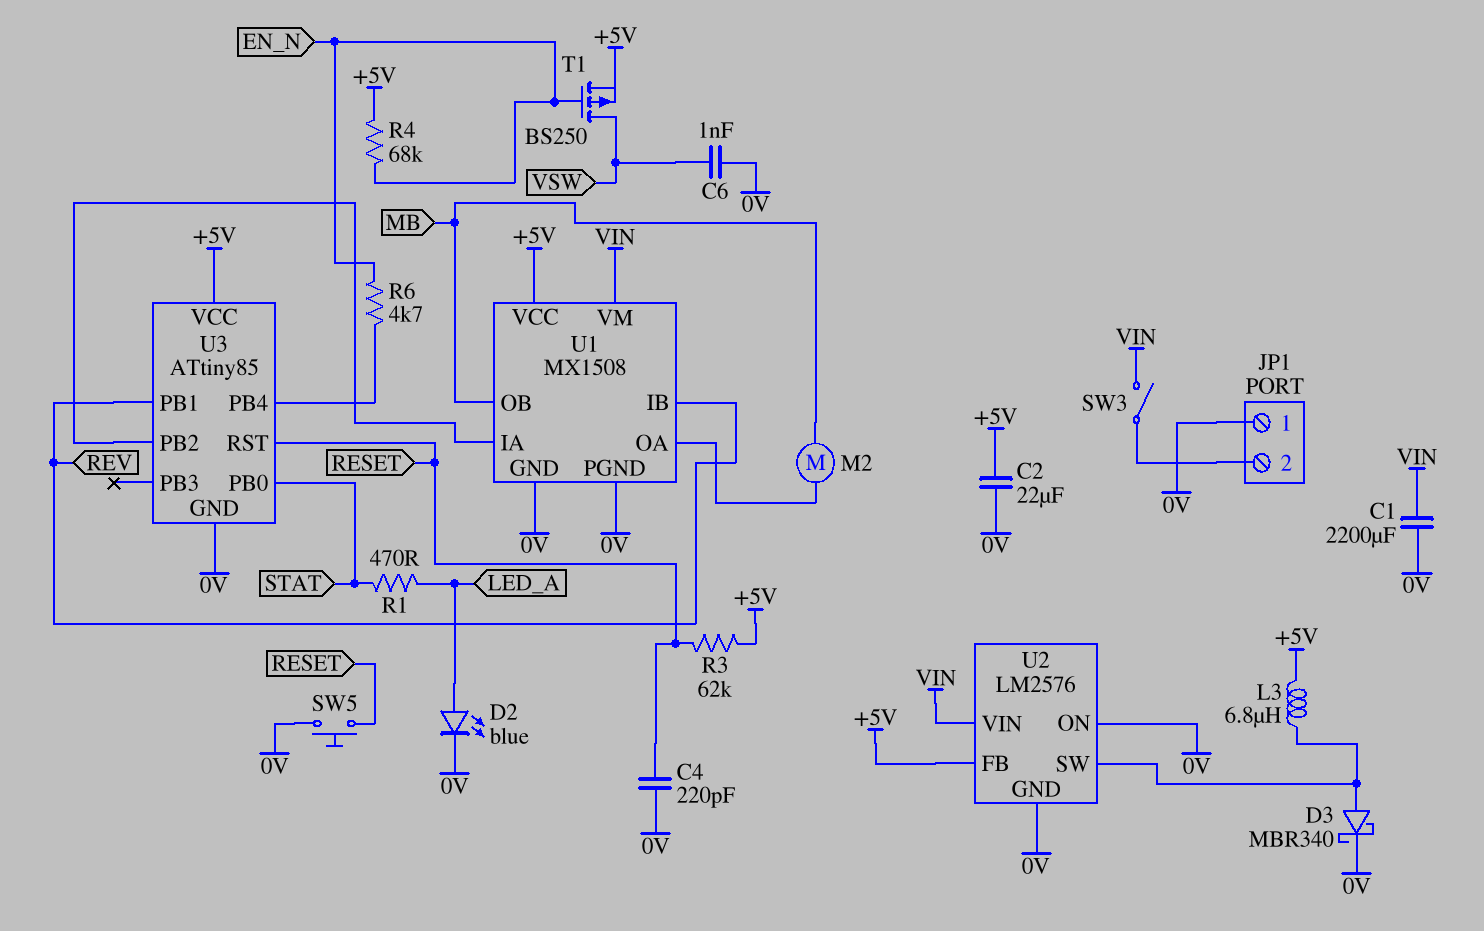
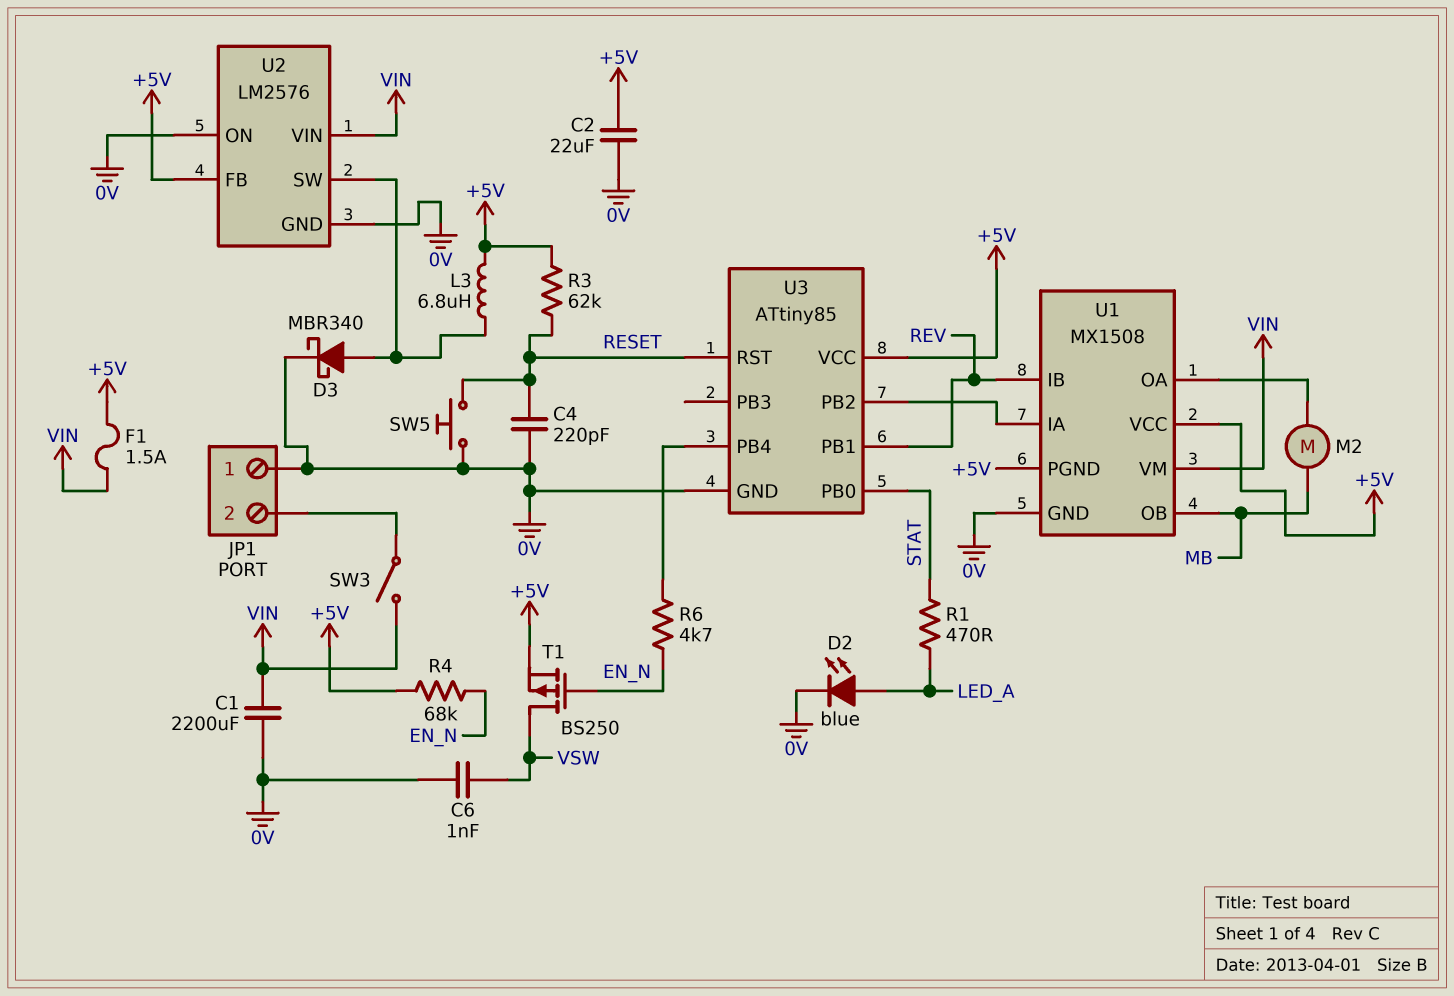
F1: none -> 1.5A (+5V, VIN)
U1 pin PGND: 0V -> +5V

